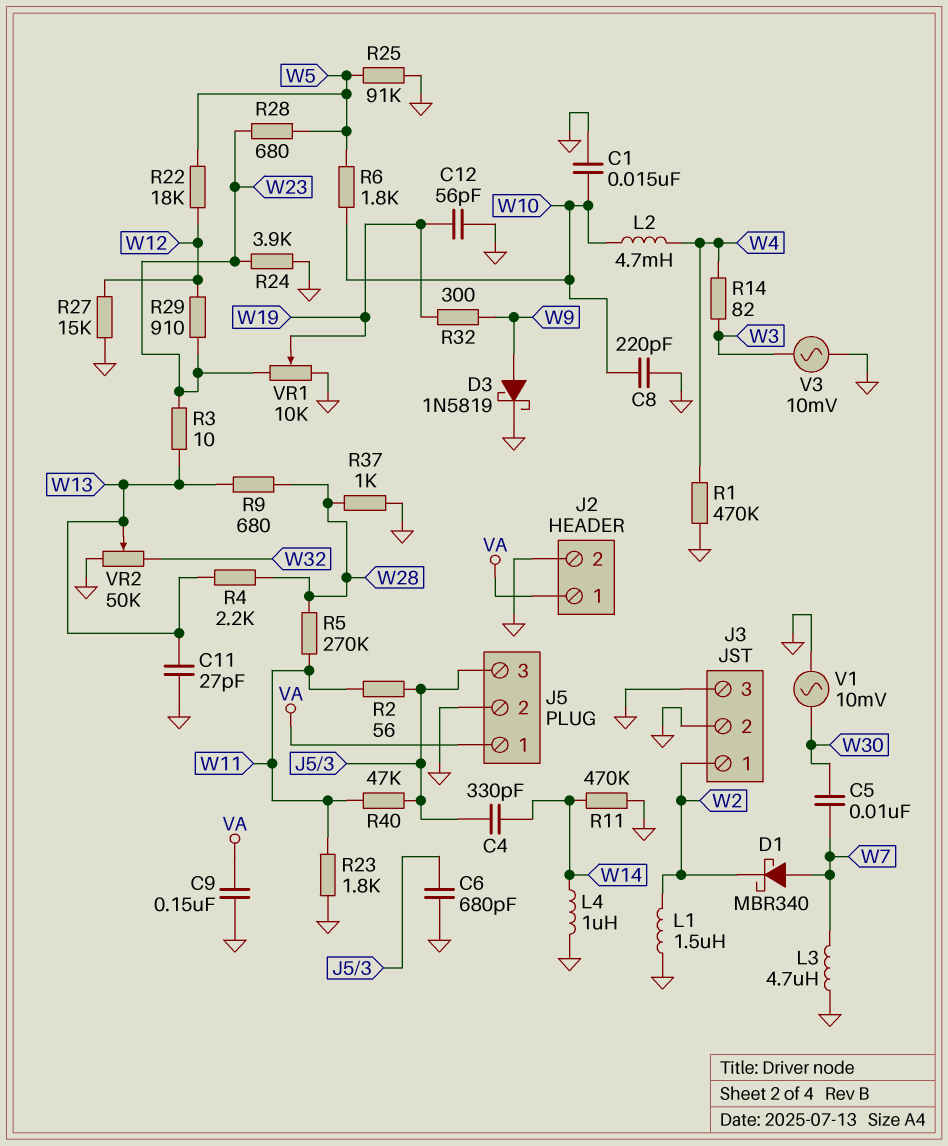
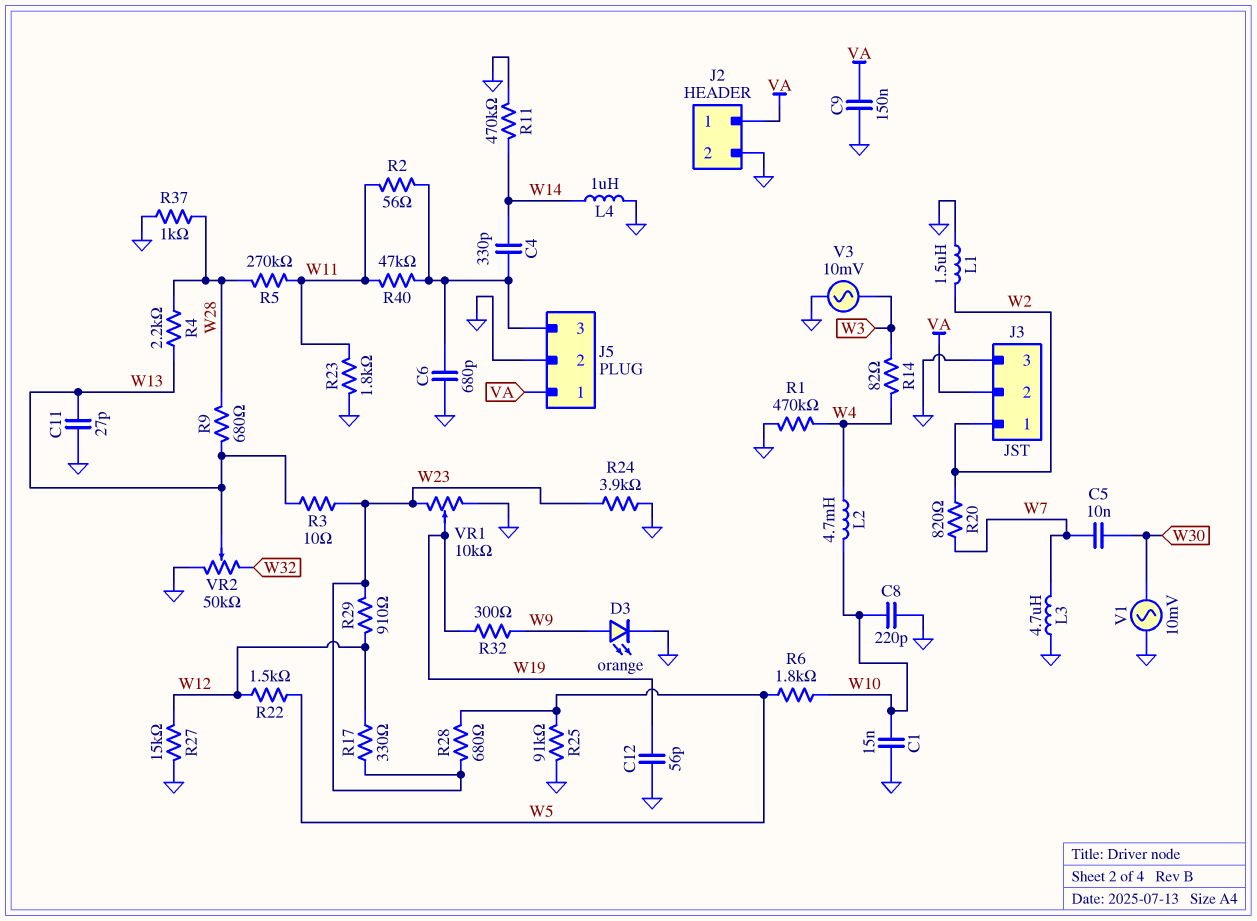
D1: schottky MBR340 (A W7, K W2) -> none
D3: schottky 1N5819 (A W9, K GND) -> LED orange (A W9, K GND)
J3 pin 2: GND -> VA
R17: none -> 330 (W12, W23)
R20: none -> 820 (W2, W7)
R22: 18k (W5, W12) -> 1.5k (W5, W12)

